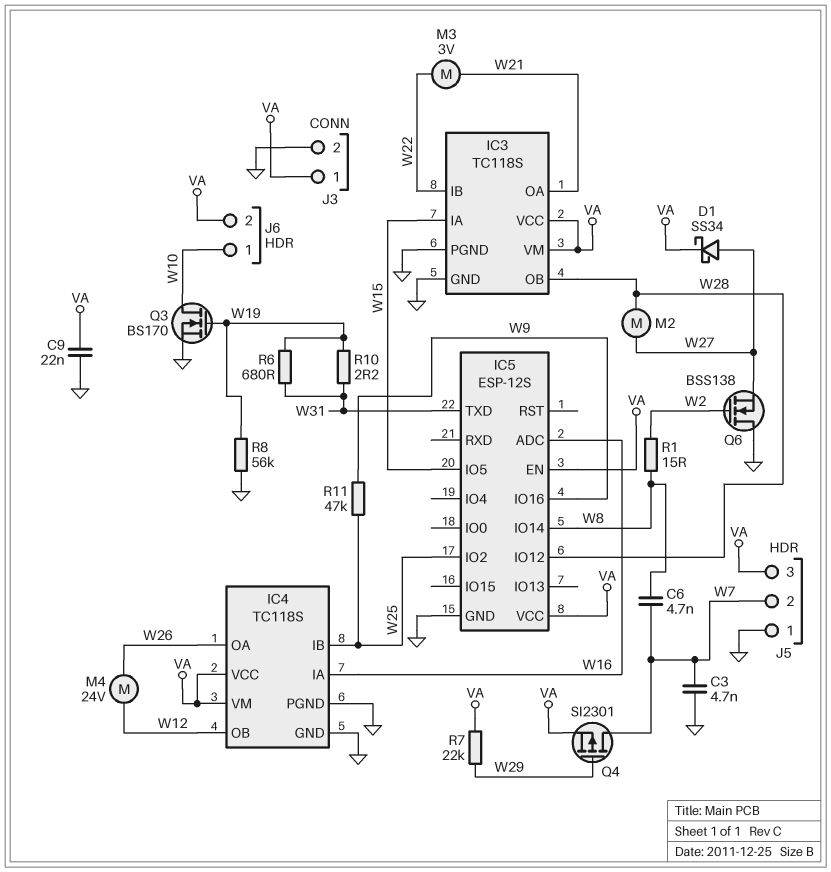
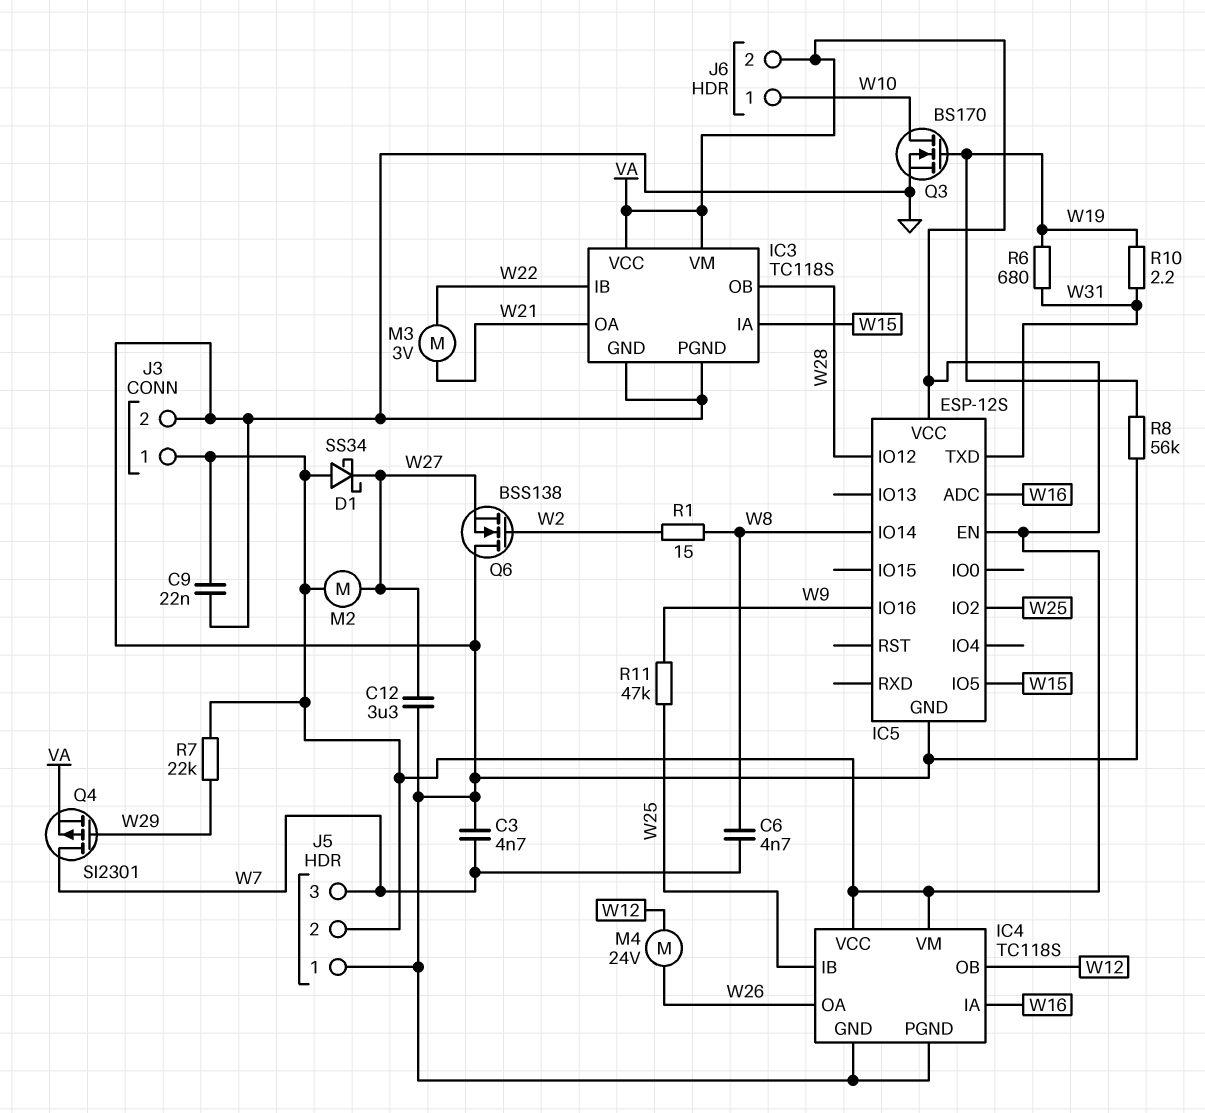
C12: none -> 3.3uF (GND, W27)
D1: schottky SS34 (A W27, K VA) -> schottky SS34 (A VA, K W27)
J5 pin 2: W7 -> VA
J5 pin 3: VA -> W7
M2: motor (W27, W28) -> motor (VA, W27)

